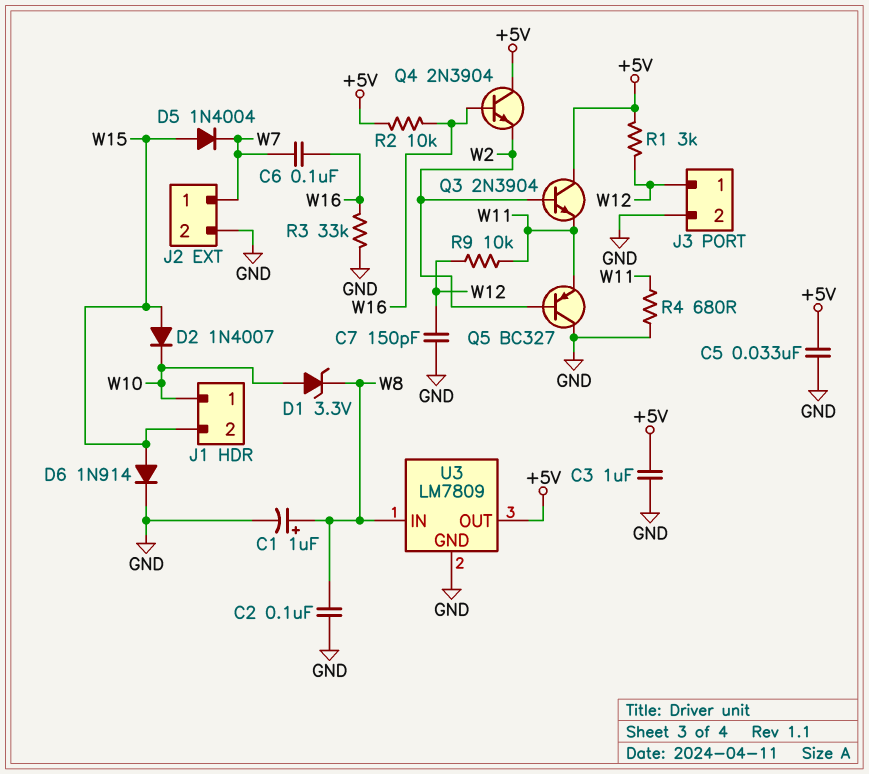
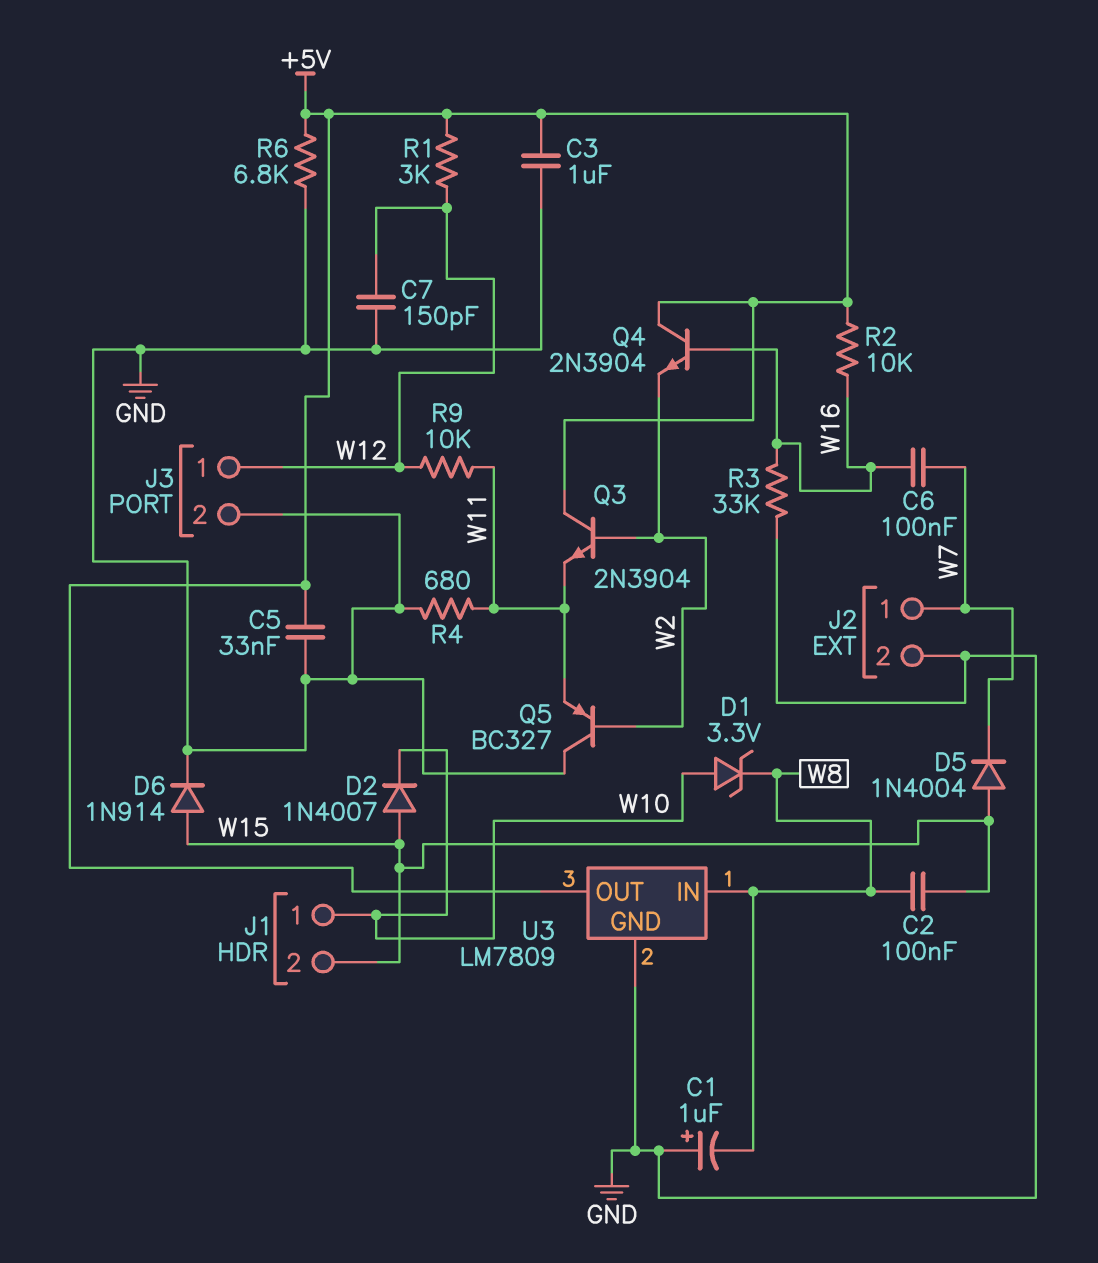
C1: 1uF (plus W8, minus GND) -> 1uF (plus GND, minus W8)
C2: 100nF (GND, W8) -> 100nF (W8, W15)
R6: none -> 6.8k (+5V, GND)

